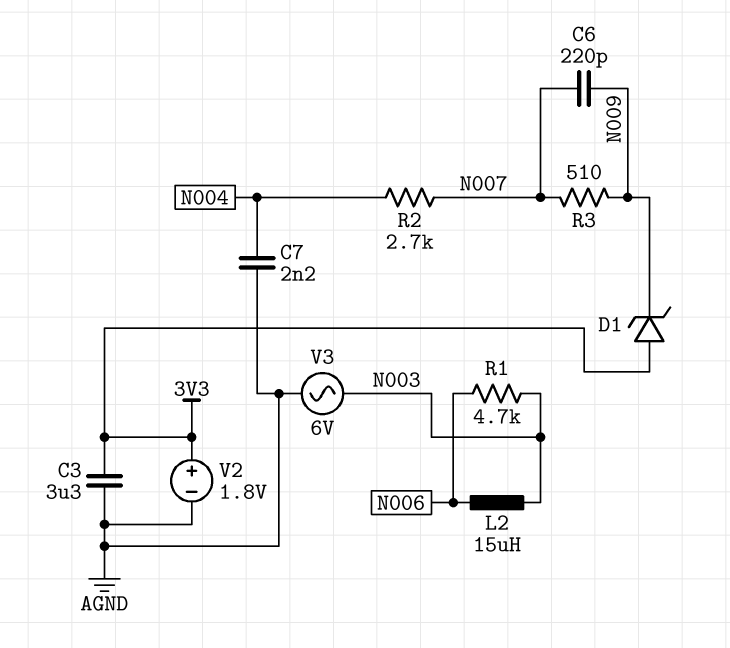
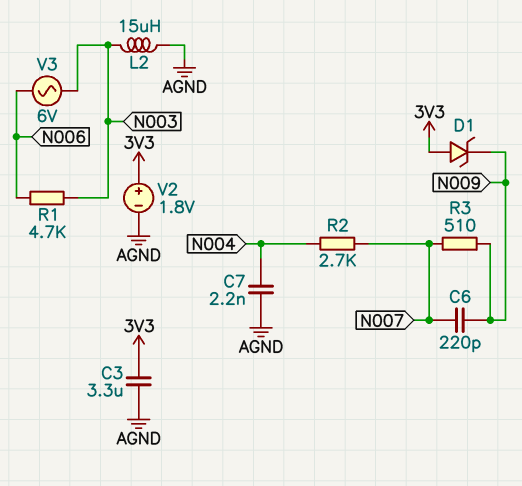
L2: 15uH (N003, N006) -> 15uH (AGND, N003)
V3: AC 6V (AGND, N003) -> AC 6V (N003, N006)

